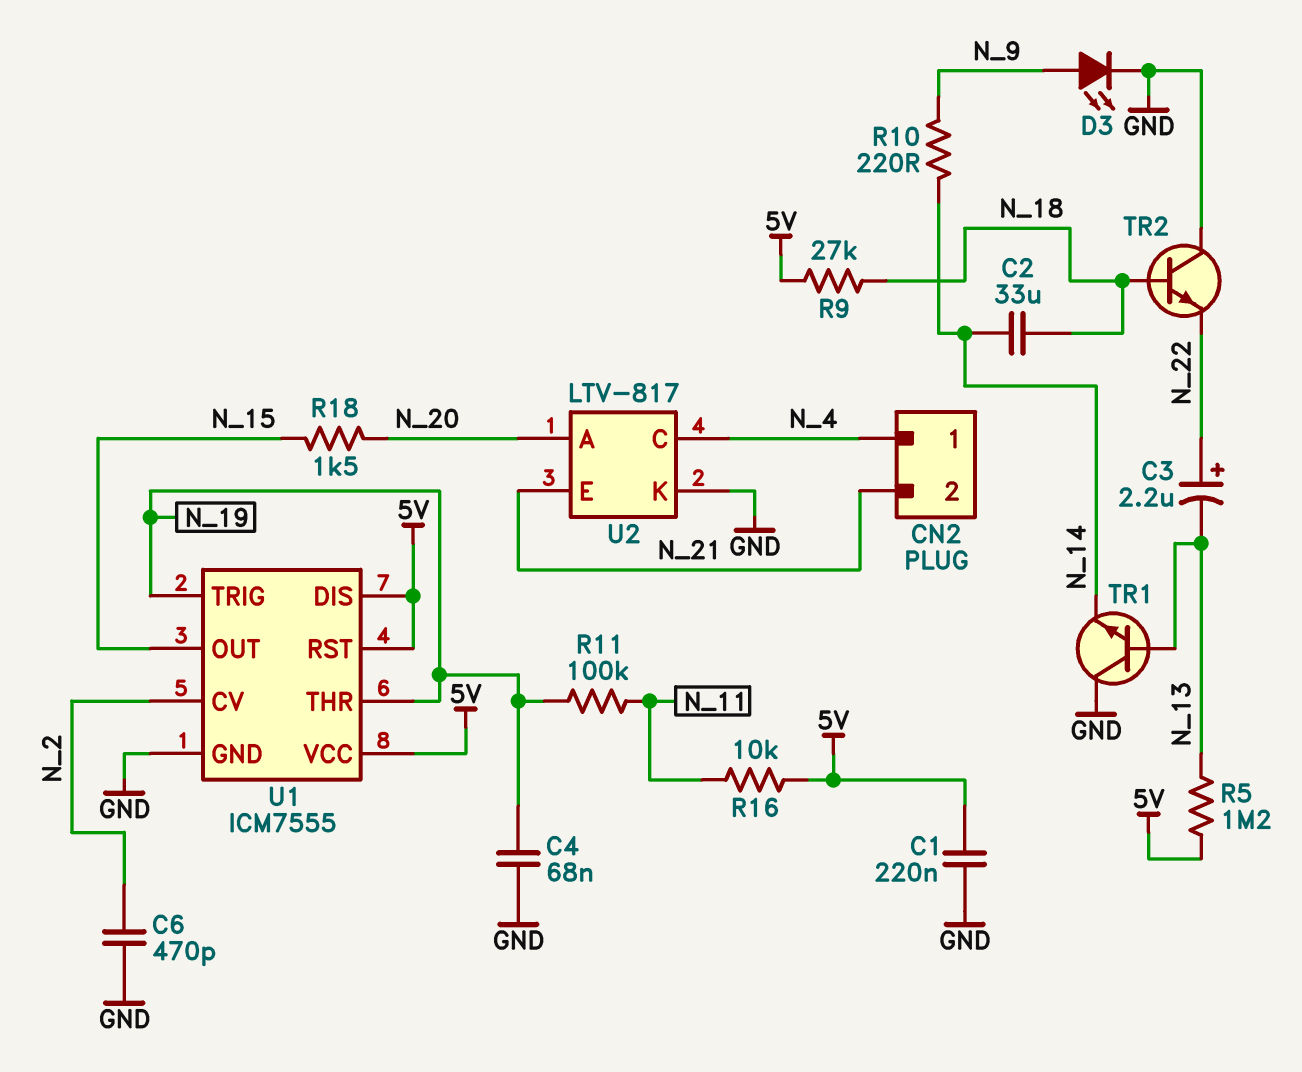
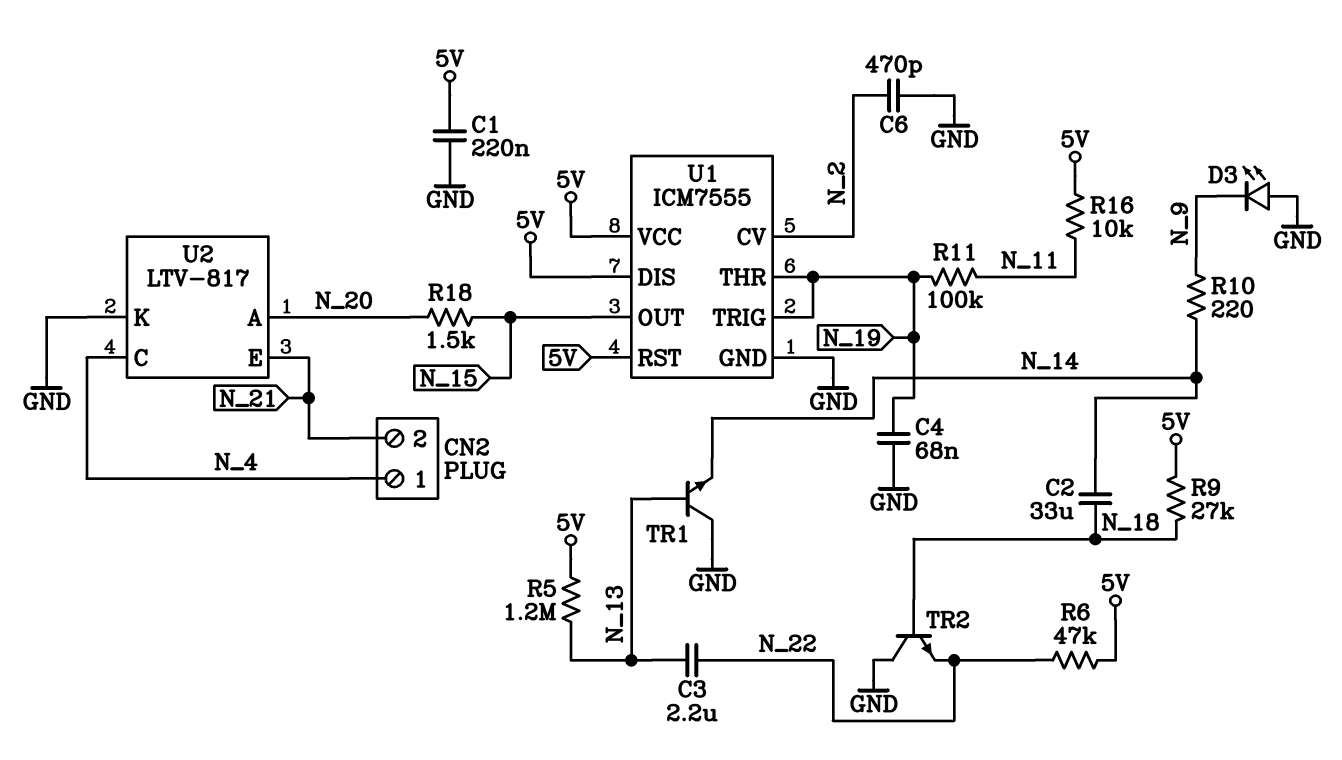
C3: 2.2uF (plus N_22, minus N_13) -> 2.2uF (N_13, N_22)
D3: LED (A N_9, K GND) -> LED (A GND, K N_9)
R6: none -> 47k (5V, N_22)

